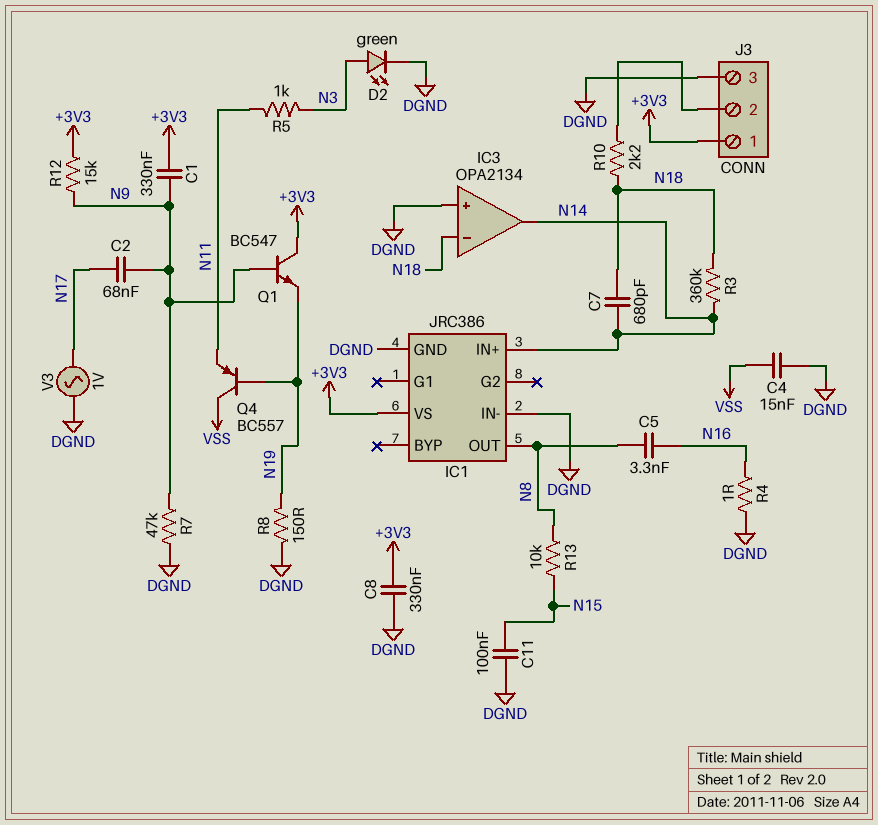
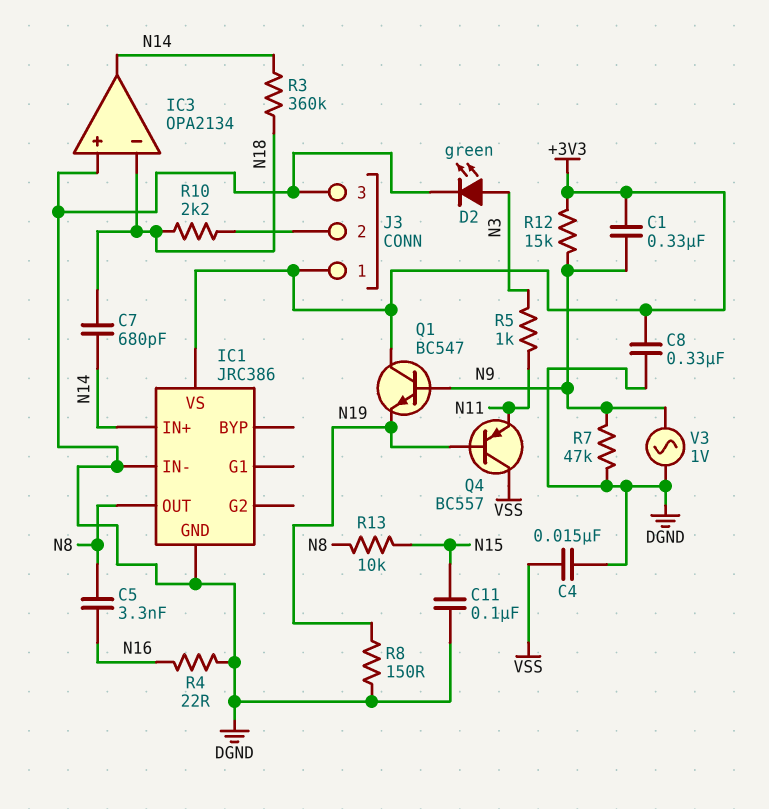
C2: 68nF (N9, N17) -> none
R4: 1 (DGND, N16) -> 22 (DGND, N16)
V3: AC 1V (DGND, N17) -> AC 1V (DGND, N9)

